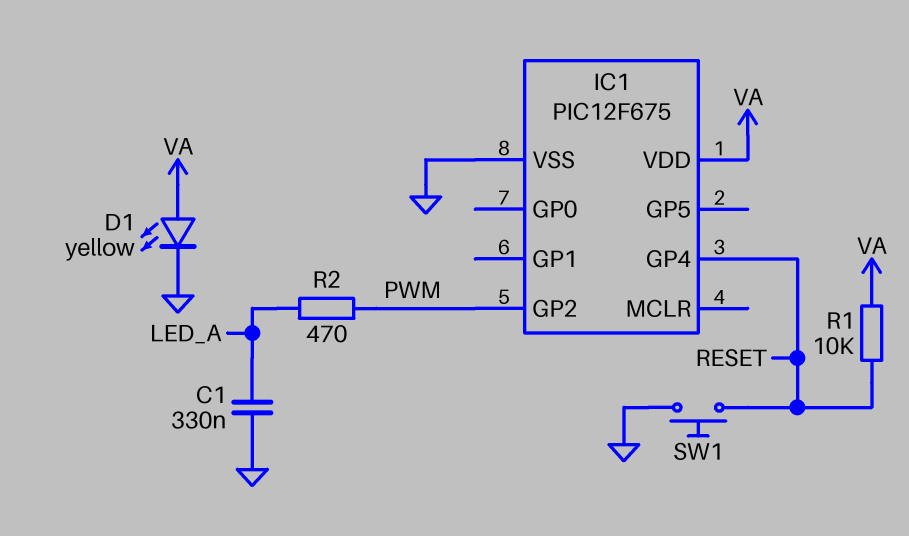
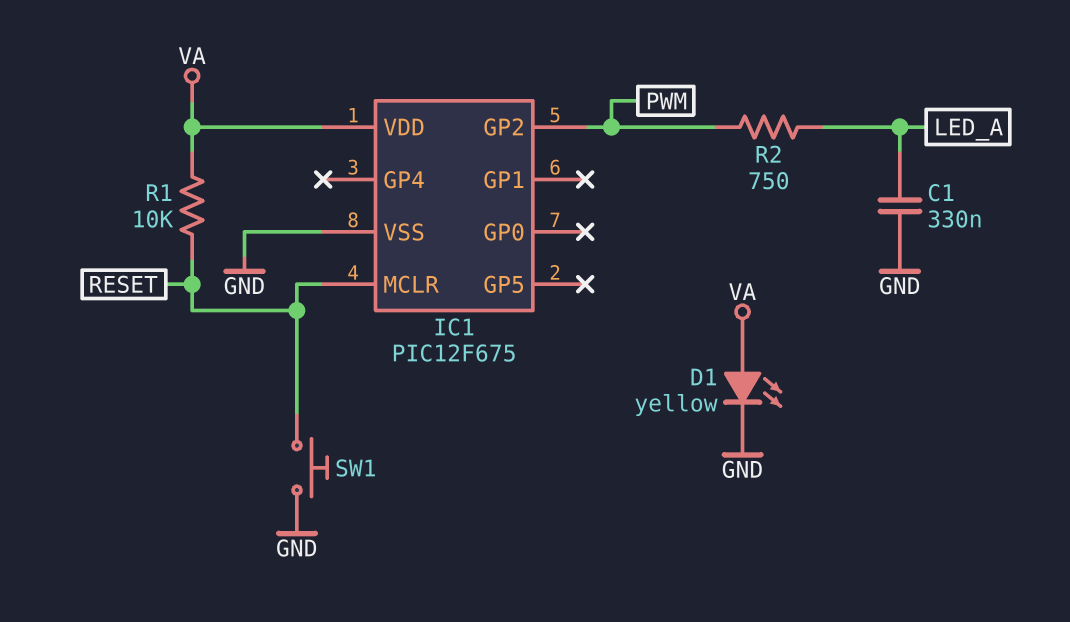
IC1 pin GP4: RESET -> none
IC1 pin MCLR: none -> RESET
R2: 470 (LED_A, PWM) -> 750 (LED_A, PWM)

